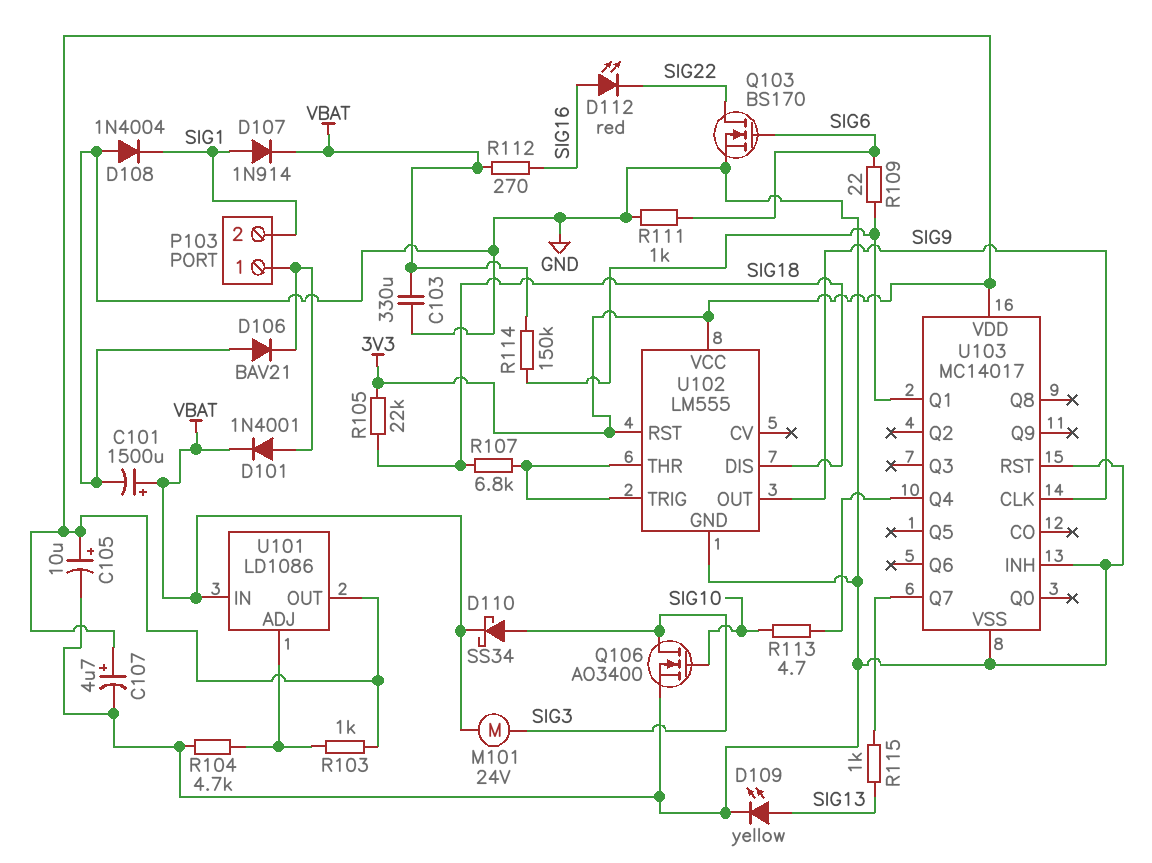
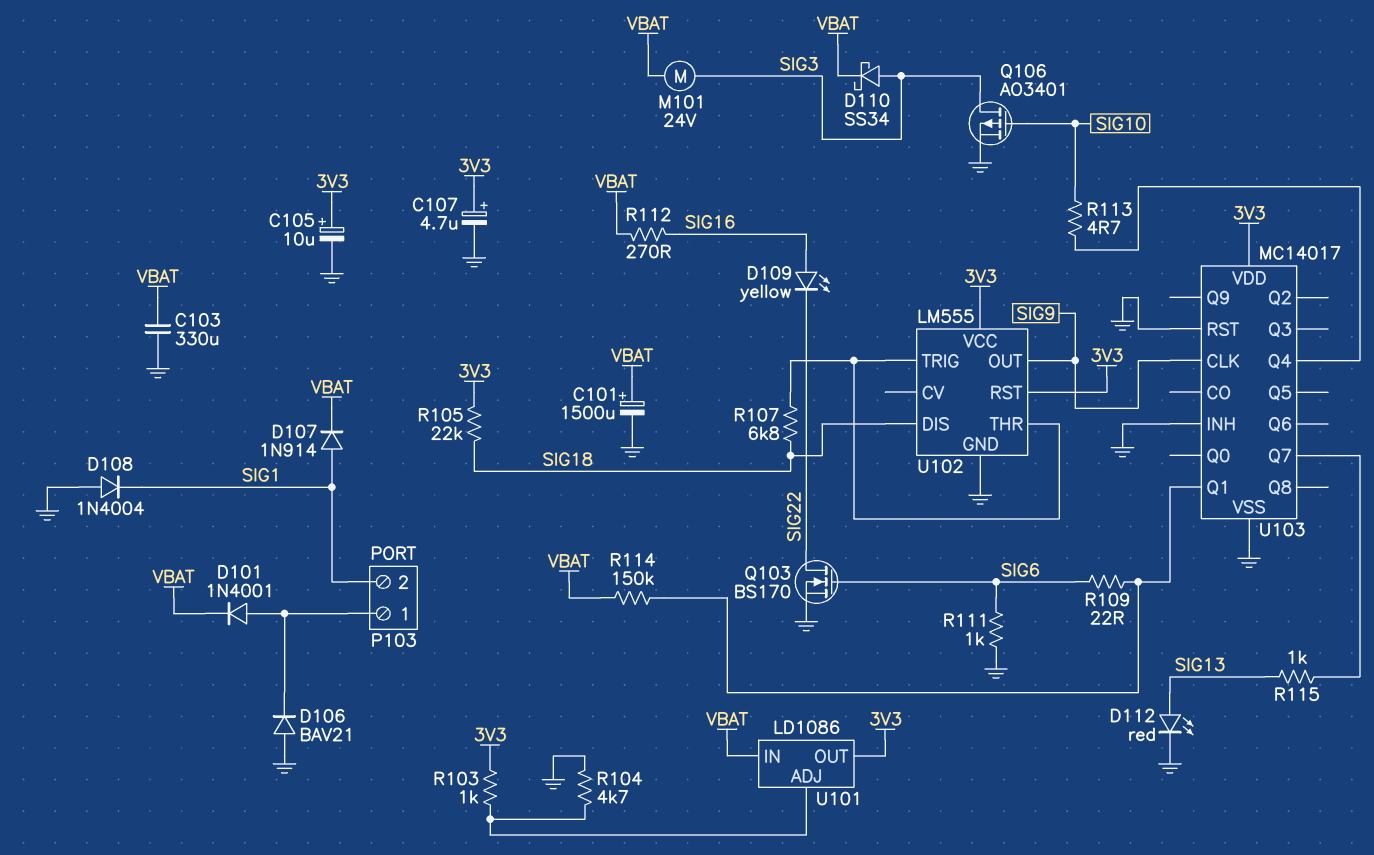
D109: LED yellow (A SIG13, K GND) -> LED yellow (A SIG16, K SIG22)
D112: LED red (A SIG16, K SIG22) -> LED red (A SIG13, K GND)
Q106: NMOS AO3400 (G SIG10, D SIG3, S GND) -> PMOS AO3401 (G SIG10, D SIG3, S GND)

